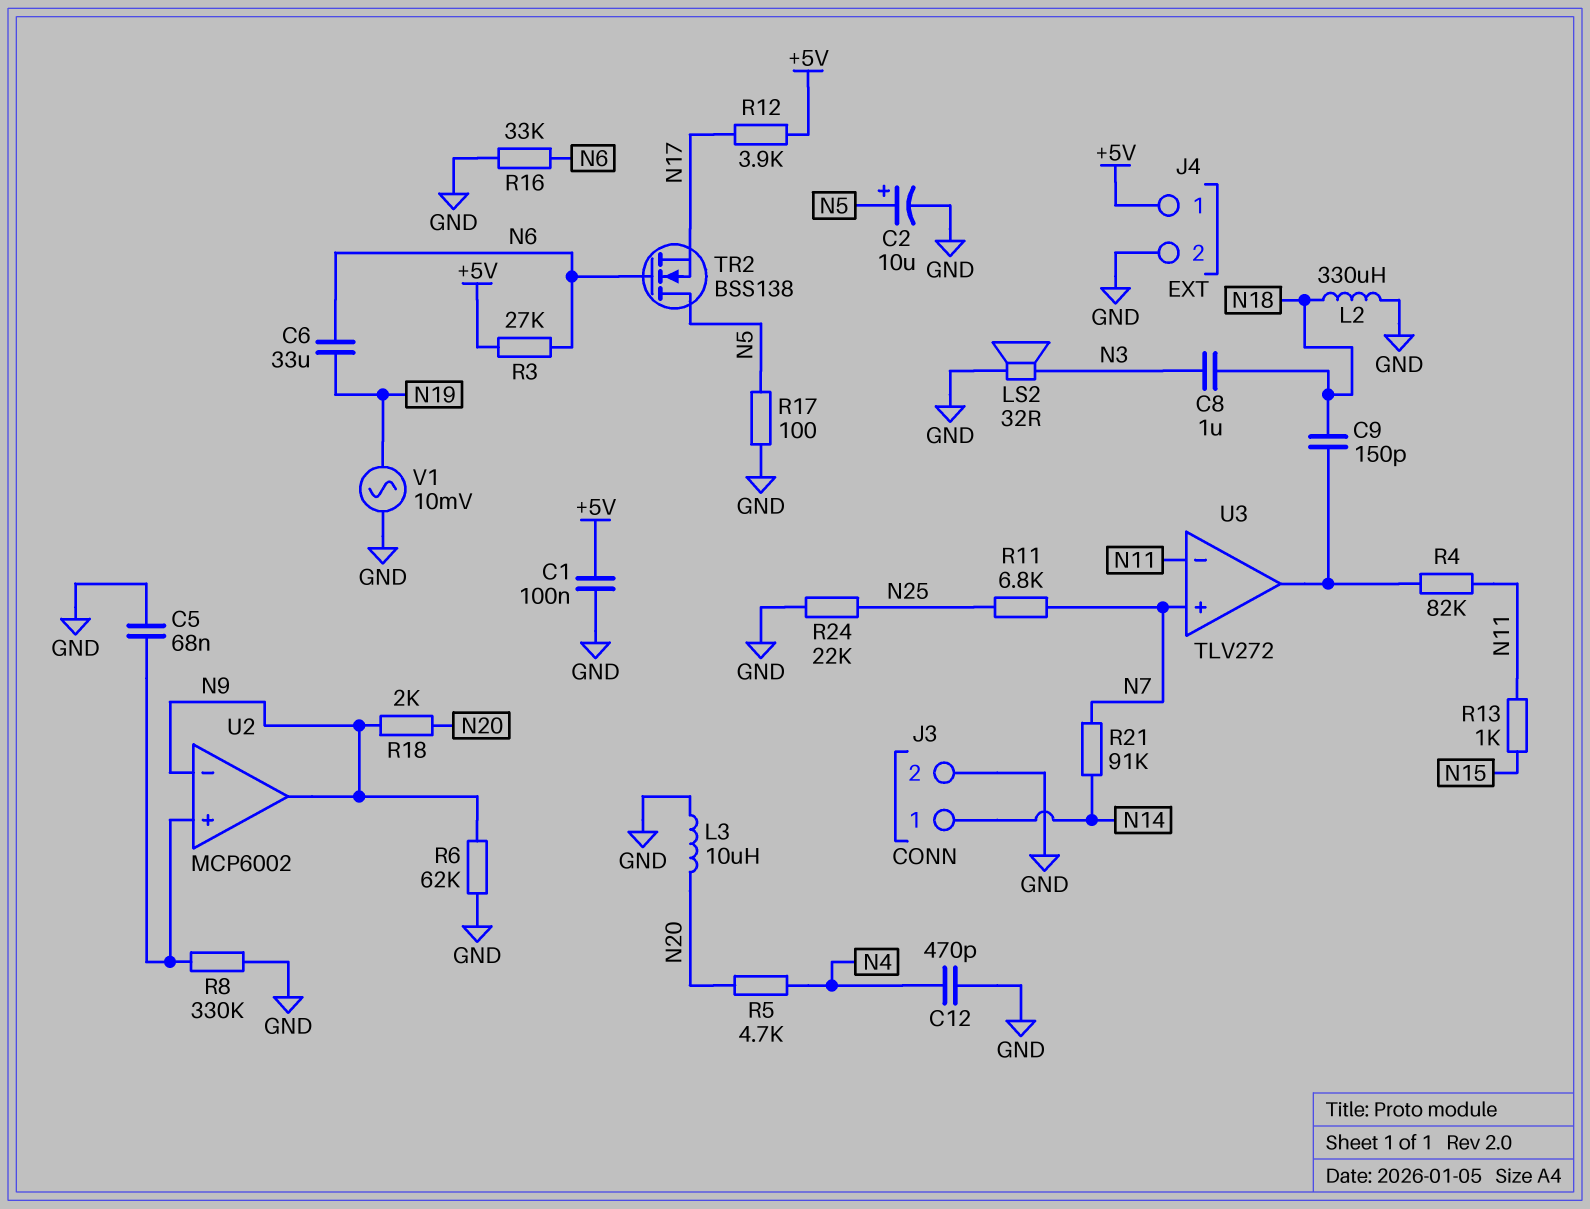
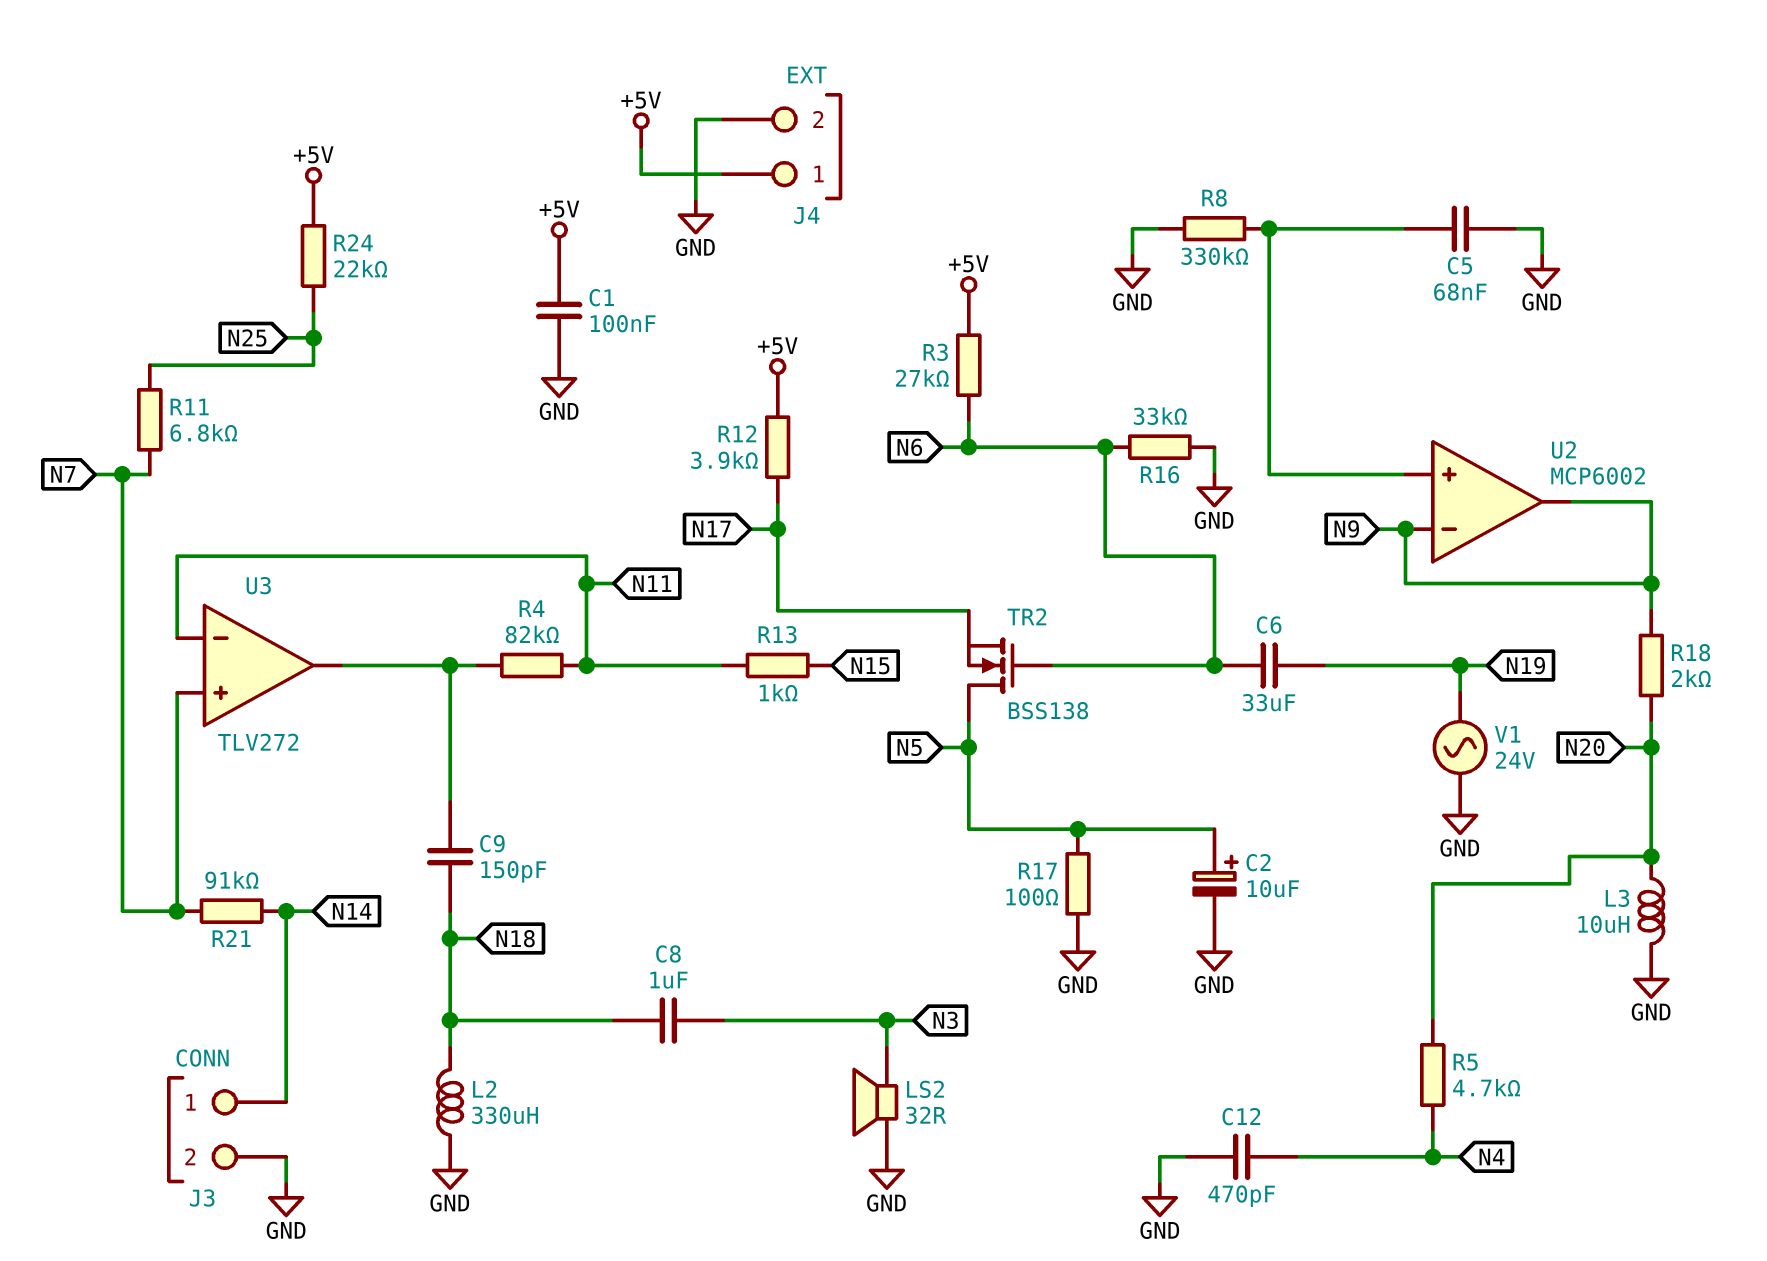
R6: 62k (GND, N9) -> none
R24: 22k (GND, N25) -> 22k (+5V, N25)
V1: AC 10mV (GND, N19) -> AC 24V (GND, N19)

